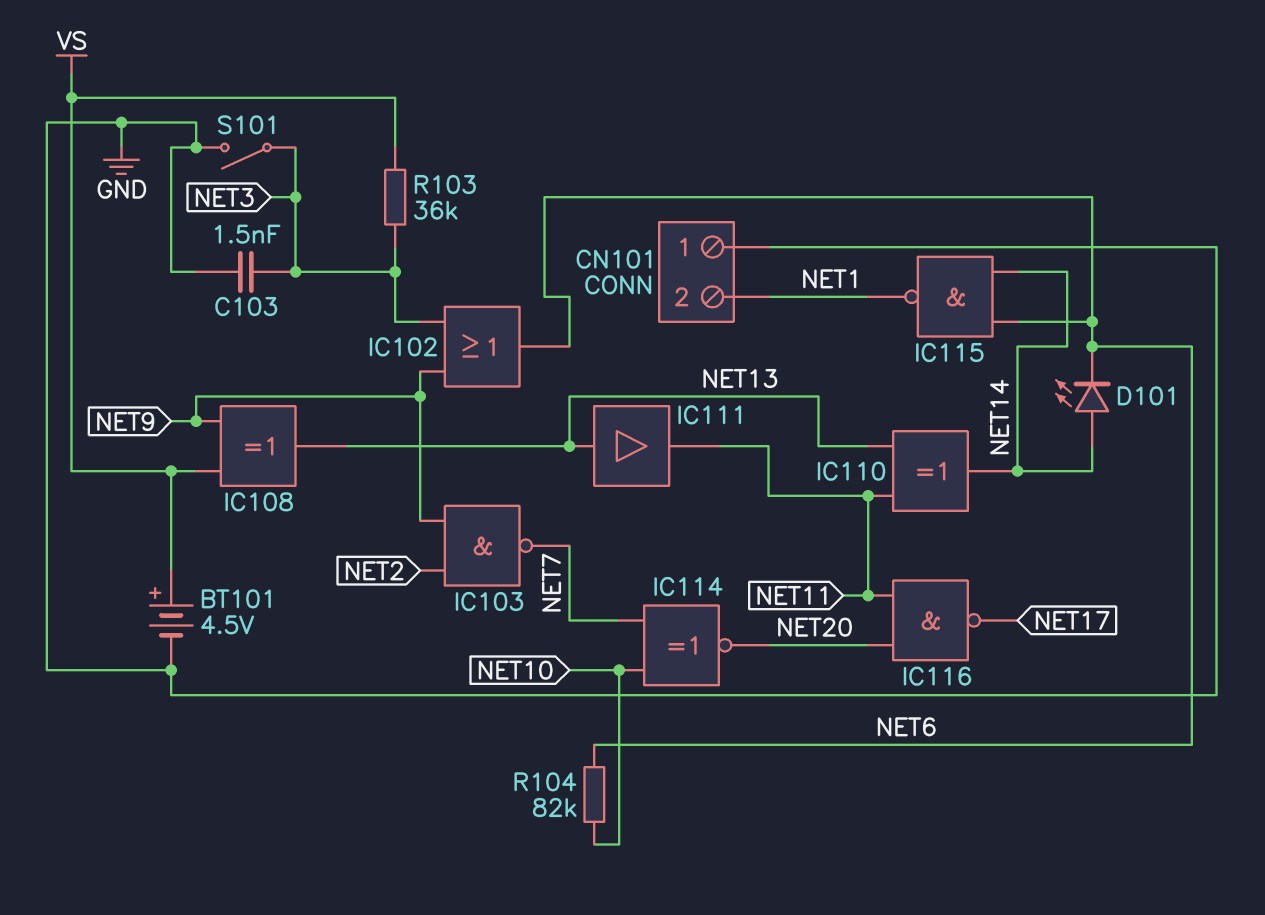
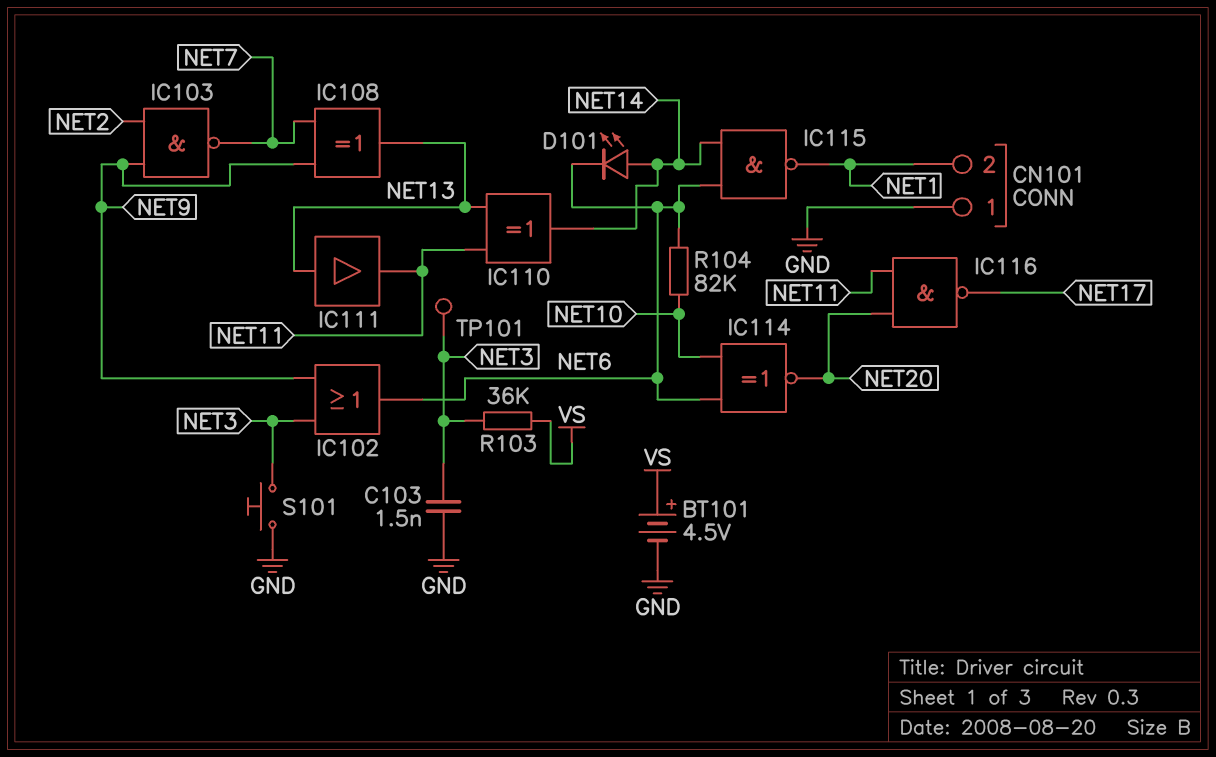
IC108: XOR (in NET9, in VS, out NET13) -> XOR (in NET7, in NET9, out NET13)
IC114: XNOR (in NET7, in NET10, out NET20) -> XNOR (in NET6, in NET10, out NET20)
S101: switch (GND, NET3) -> button (GND, NET3)
TP101: none -> test point (NET3)

